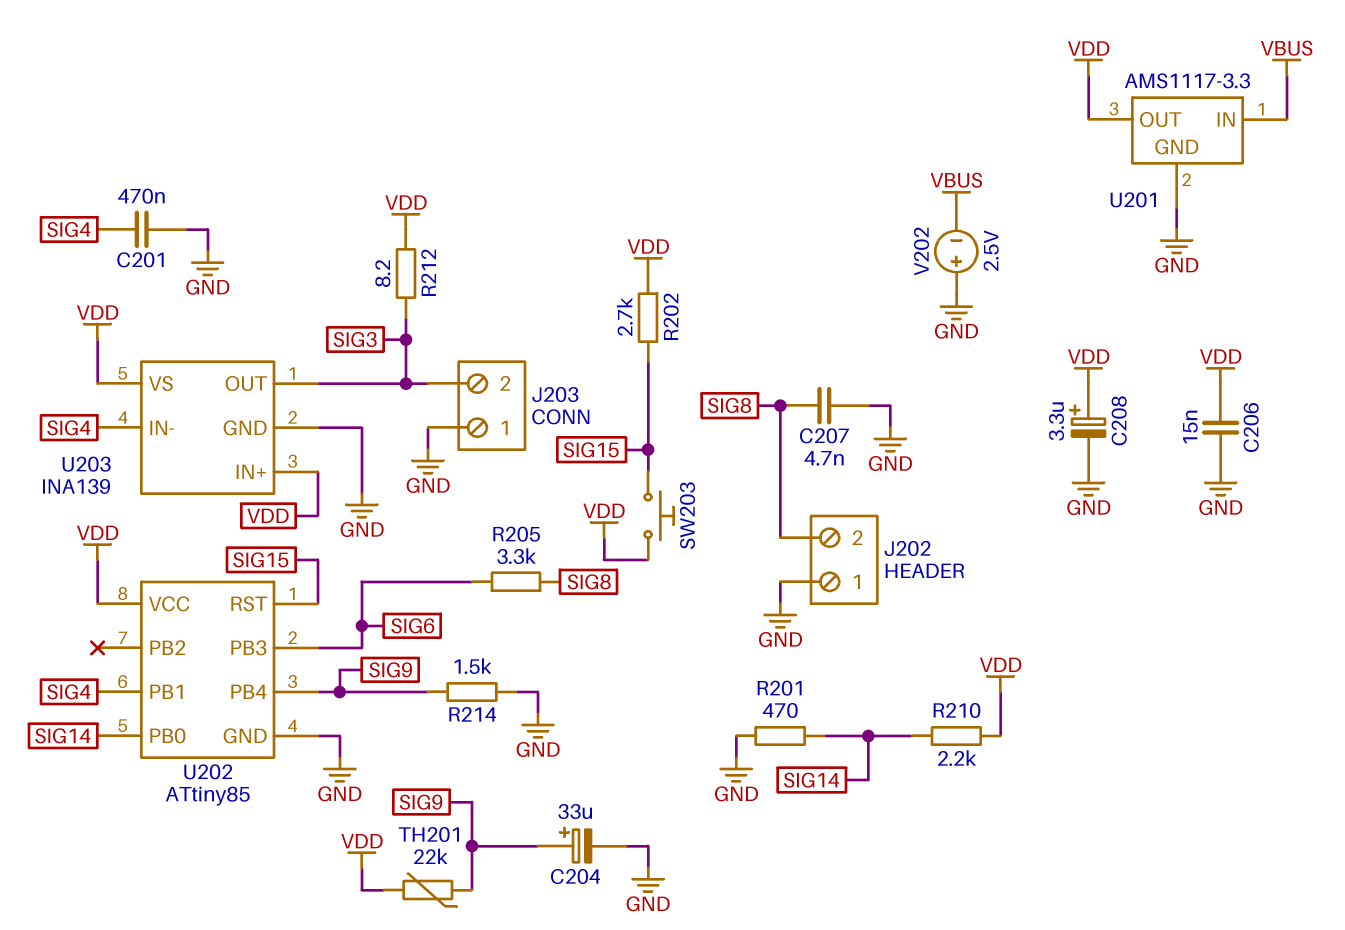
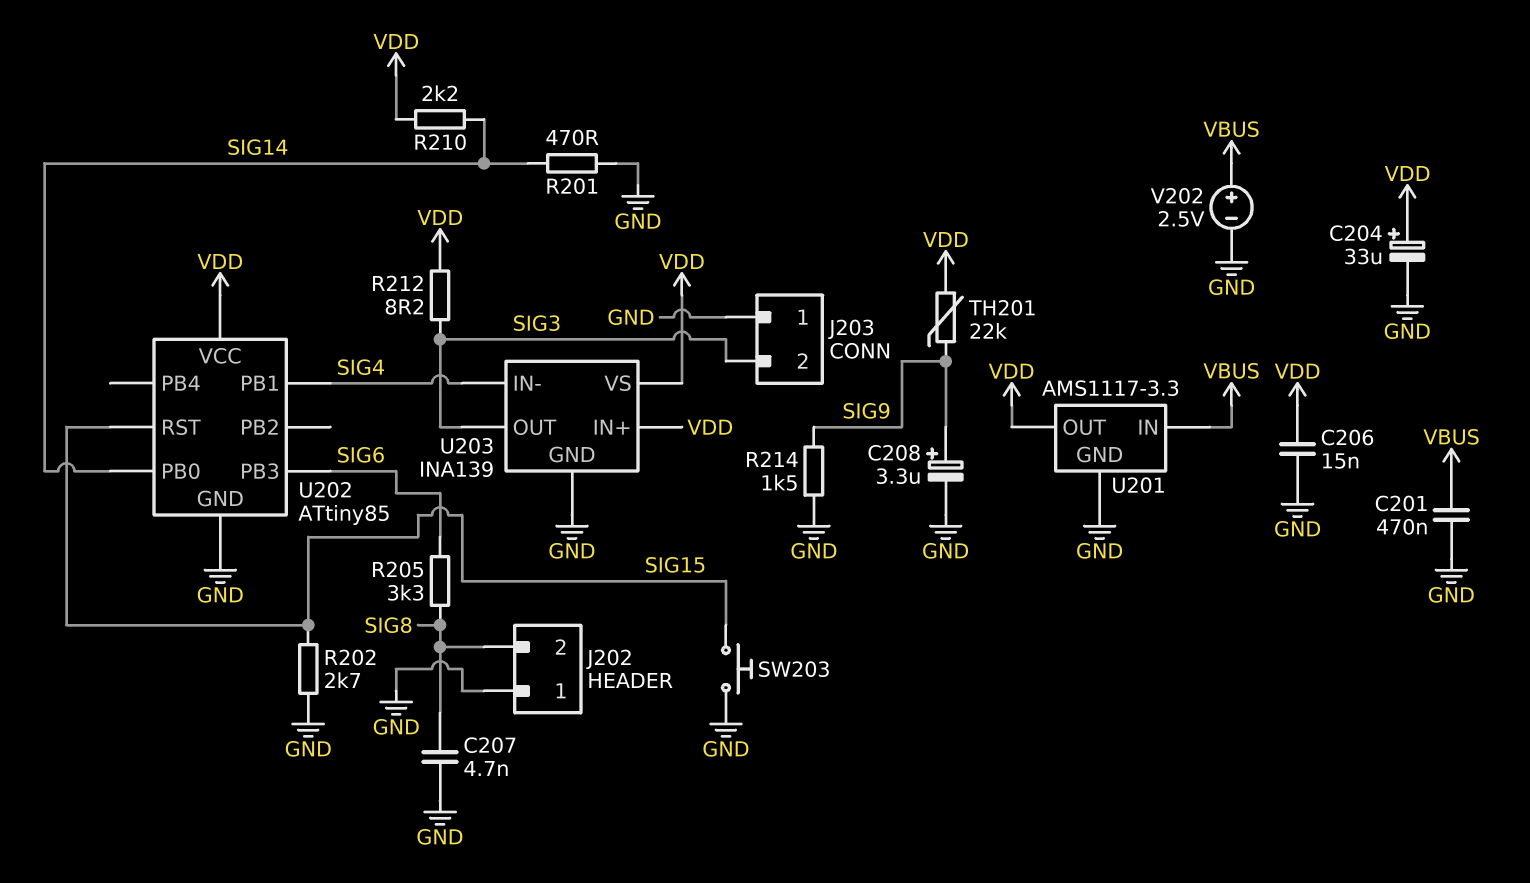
C201: 470nF (GND, SIG4) -> 470nF (GND, VBUS)
C204: 33uF (plus SIG9, minus GND) -> 33uF (plus VDD, minus GND)
C208: 3.3uF (plus VDD, minus GND) -> 3.3uF (plus SIG9, minus GND)
R202: 2.7k (SIG15, VDD) -> 2.7k (GND, SIG15)
SW203: button (SIG15, VDD) -> button (GND, SIG15)
U202 pin PB4: SIG9 -> none
V202: 2.5V (plus GND, minus VBUS) -> 2.5V (plus VBUS, minus GND)

